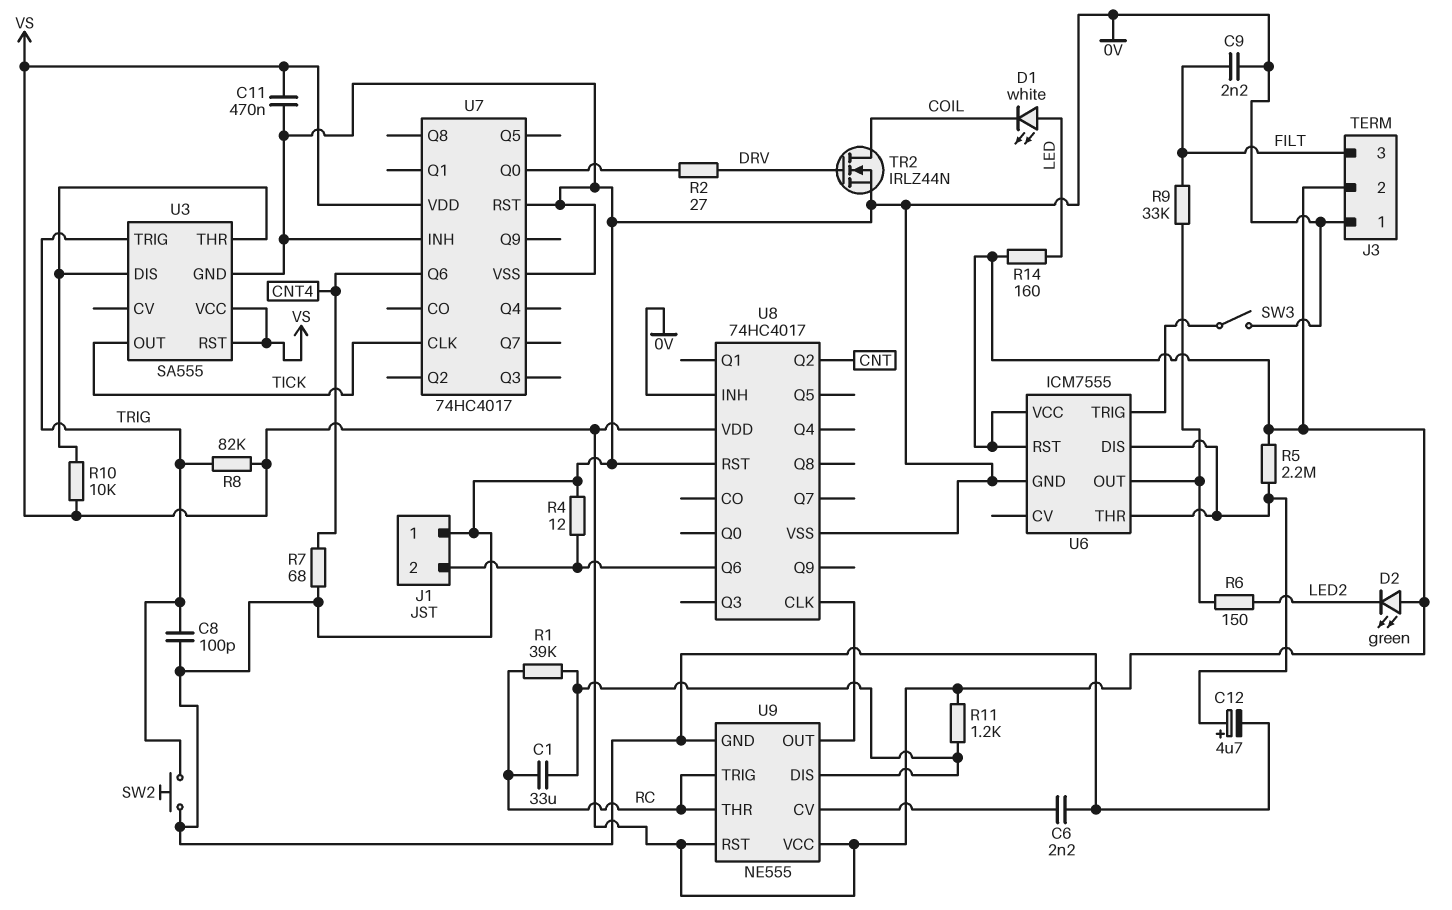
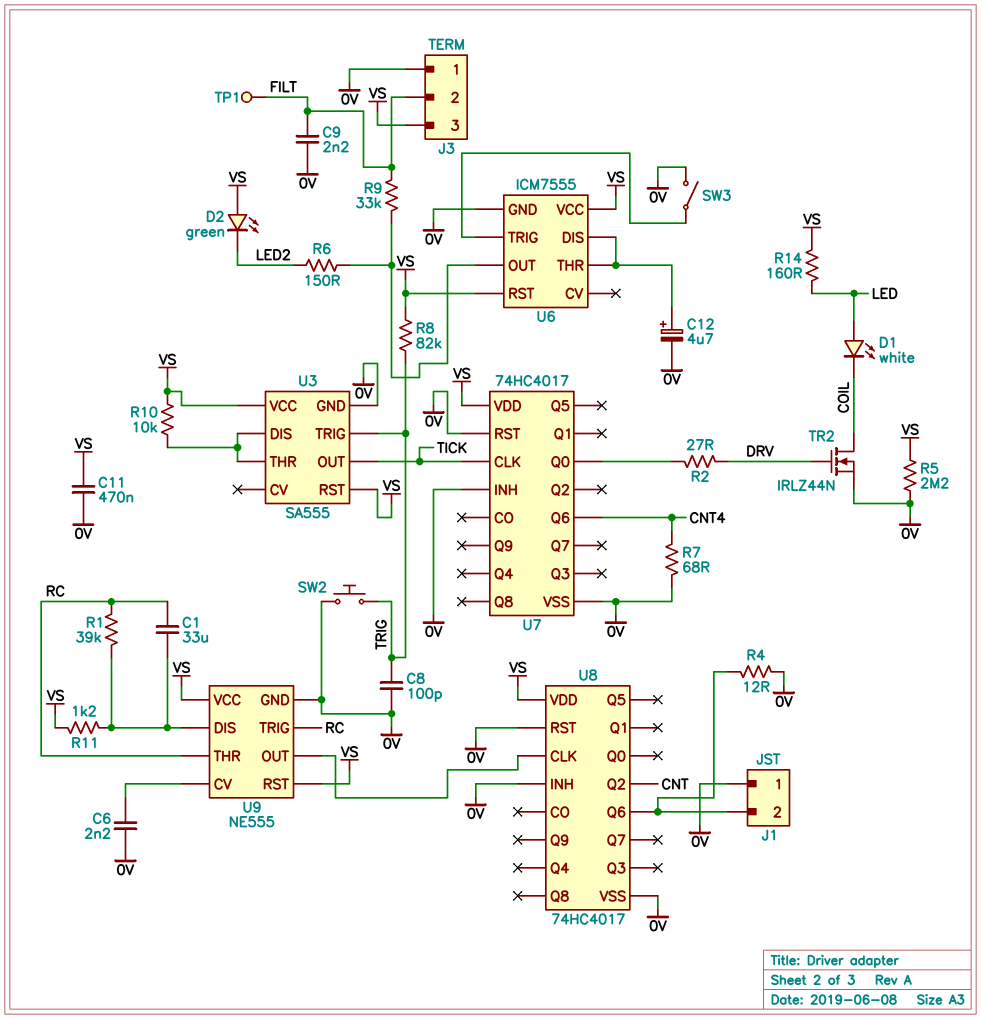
J3 pin 2: VS -> FILT
J3 pin 3: FILT -> VS
R5: 2.2M (U6/DIS, VS) -> 2.2M (0V, VS)
TP1: none -> test point (FILT)

